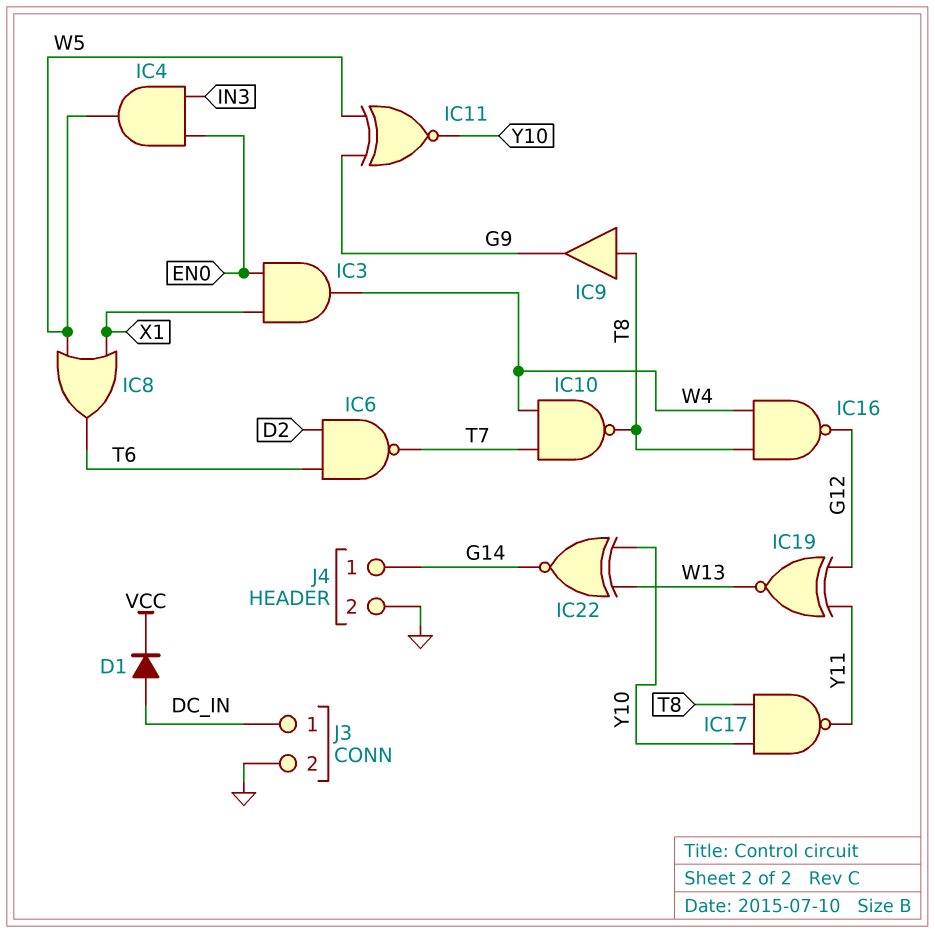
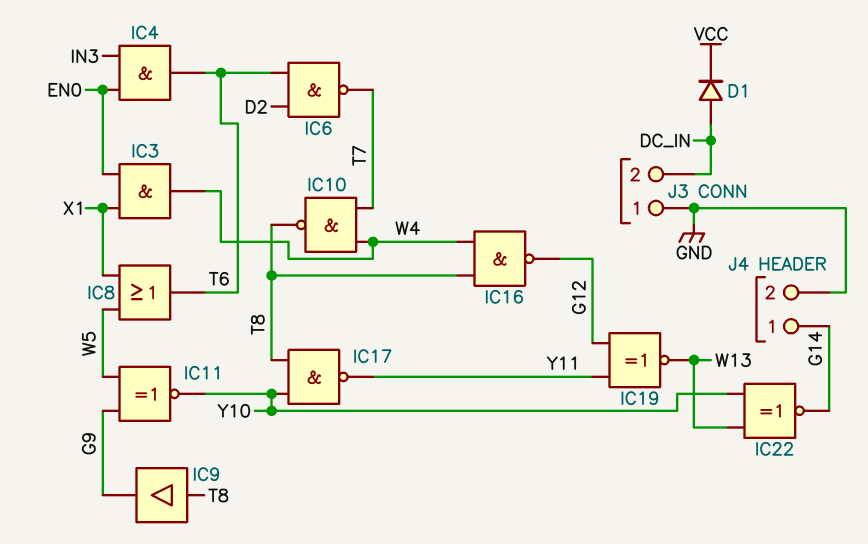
IC4: AND (in EN0, in IN3, out W5) -> AND (in EN0, in IN3, out T6)
J3 pin 1: DC_IN -> GND
J3 pin 2: GND -> DC_IN

